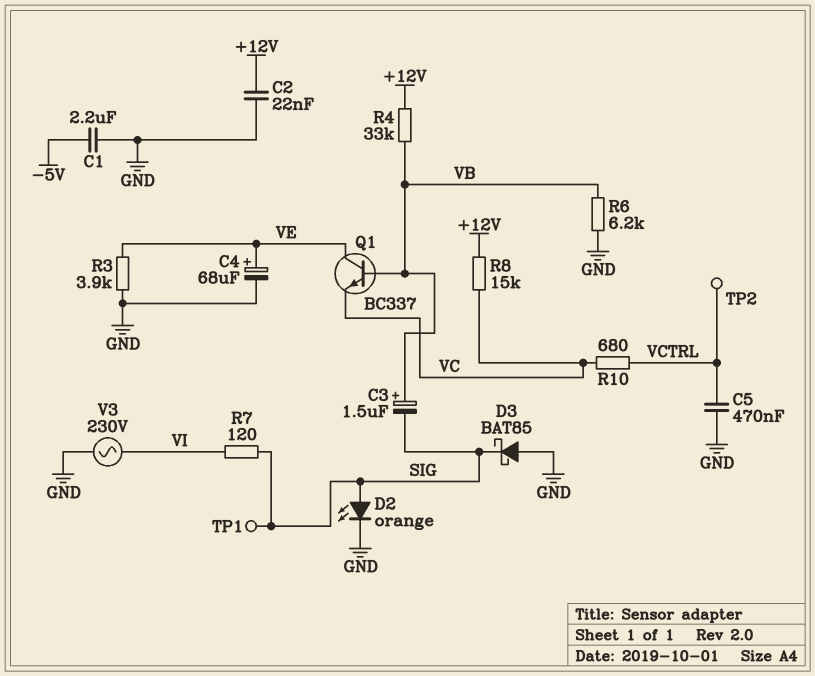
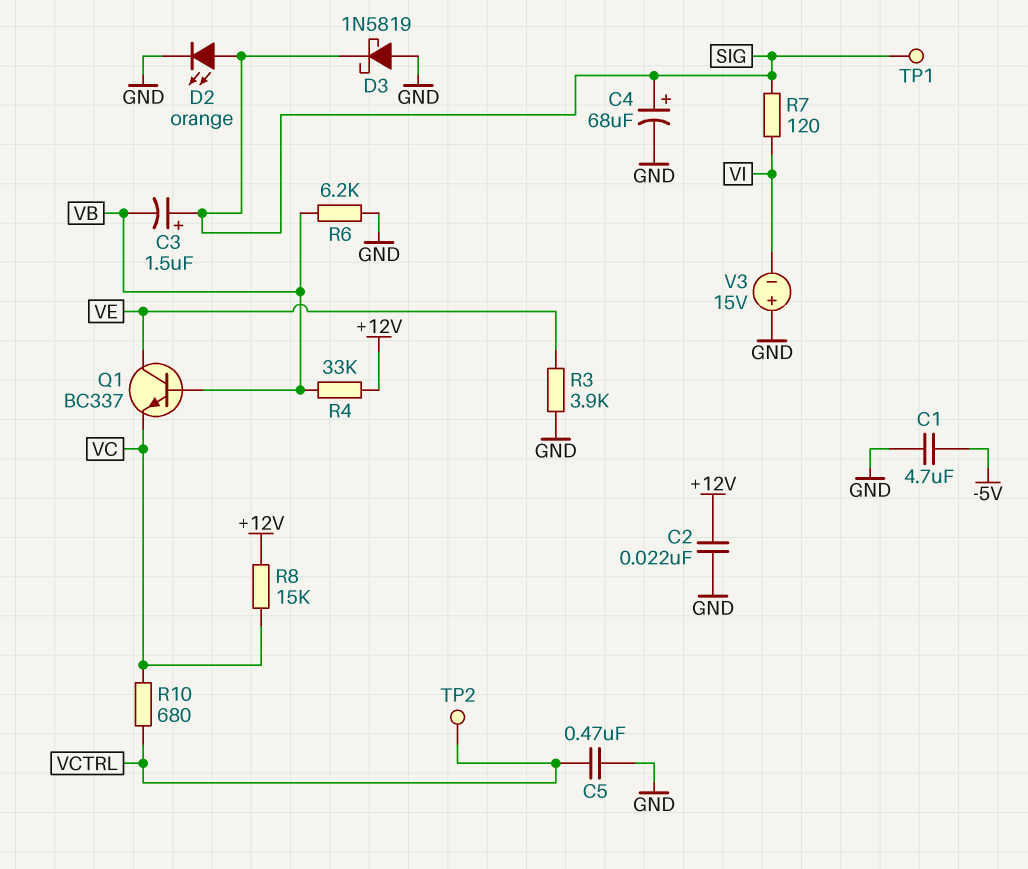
C1: 2.2uF (-5V, GND) -> 4.7uF (-5V, GND)
C3: 1.5uF (plus VB, minus SIG) -> 1.5uF (plus SIG, minus VB)
C4: 68uF (plus VE, minus GND) -> 68uF (plus SIG, minus GND)
D3: schottky BAT85 (A GND, K SIG) -> schottky 1N5819 (A GND, K SIG)
V3: AC 230V (GND, VI) -> 15V (plus GND, minus VI)

